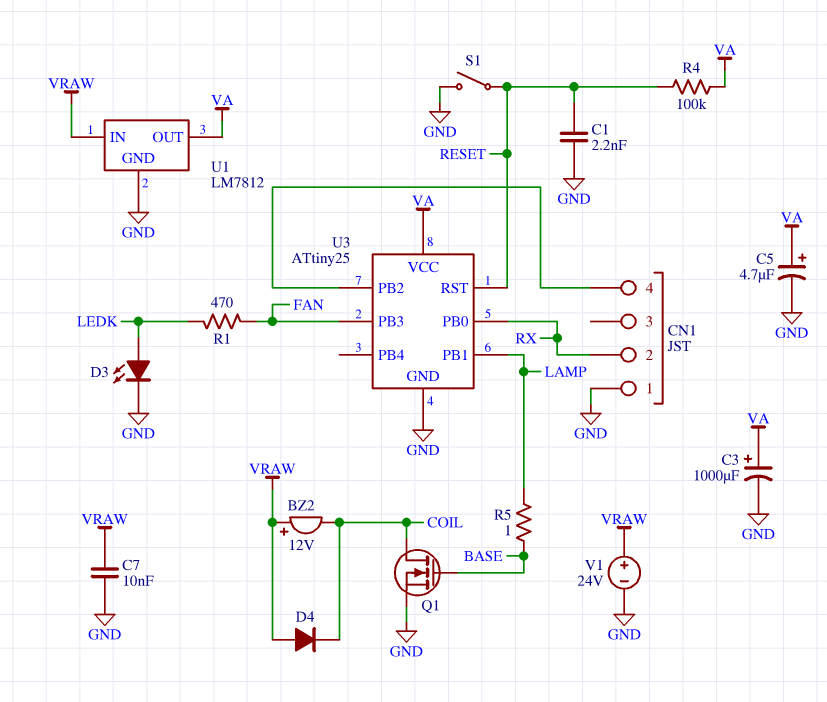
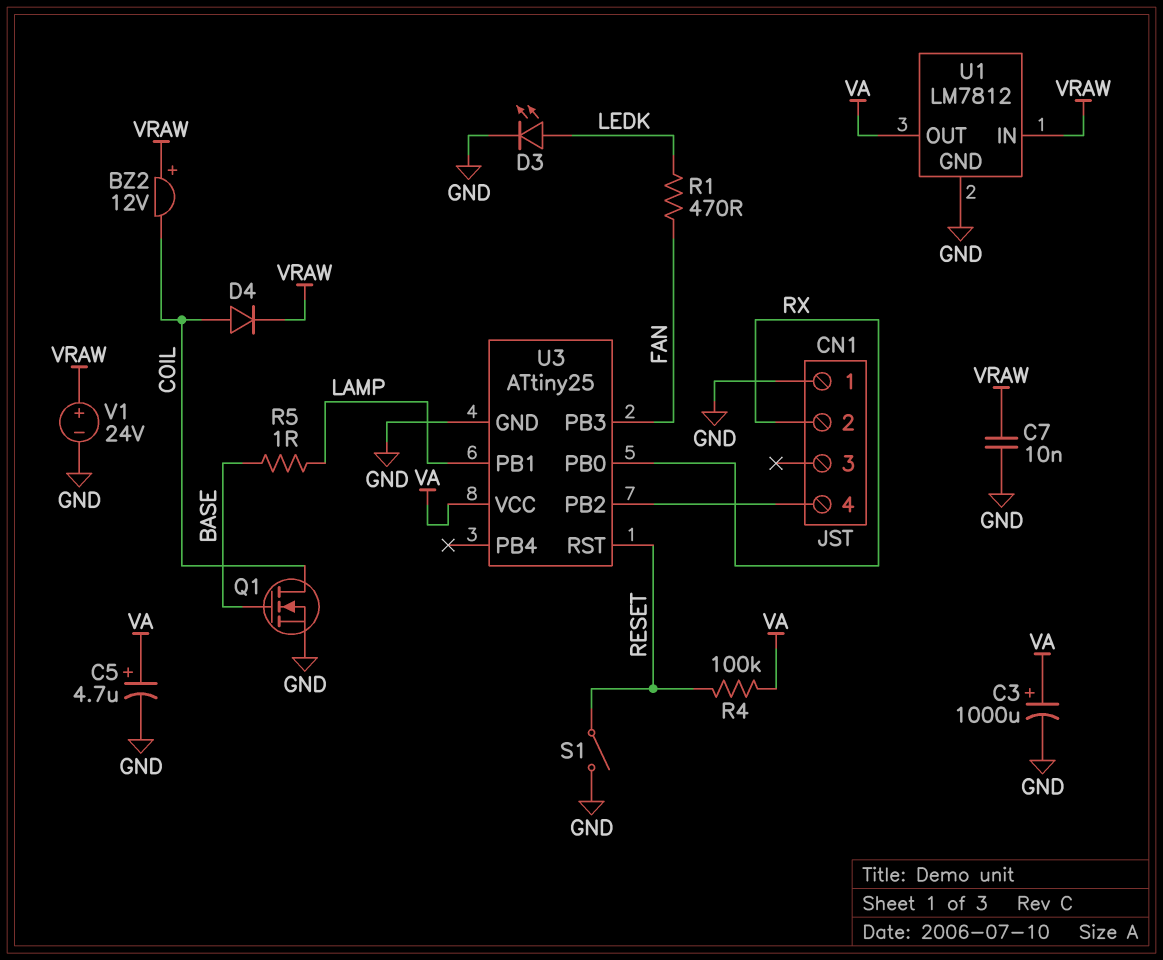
C1: 2.2nF (GND, RESET) -> none
D4: diode (A VRAW, K COIL) -> diode (A COIL, K VRAW)

